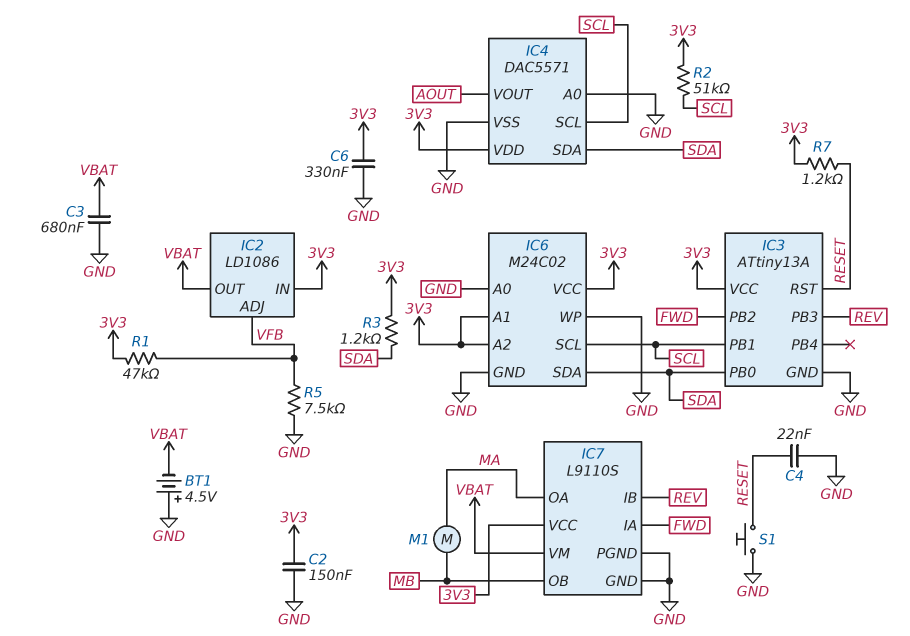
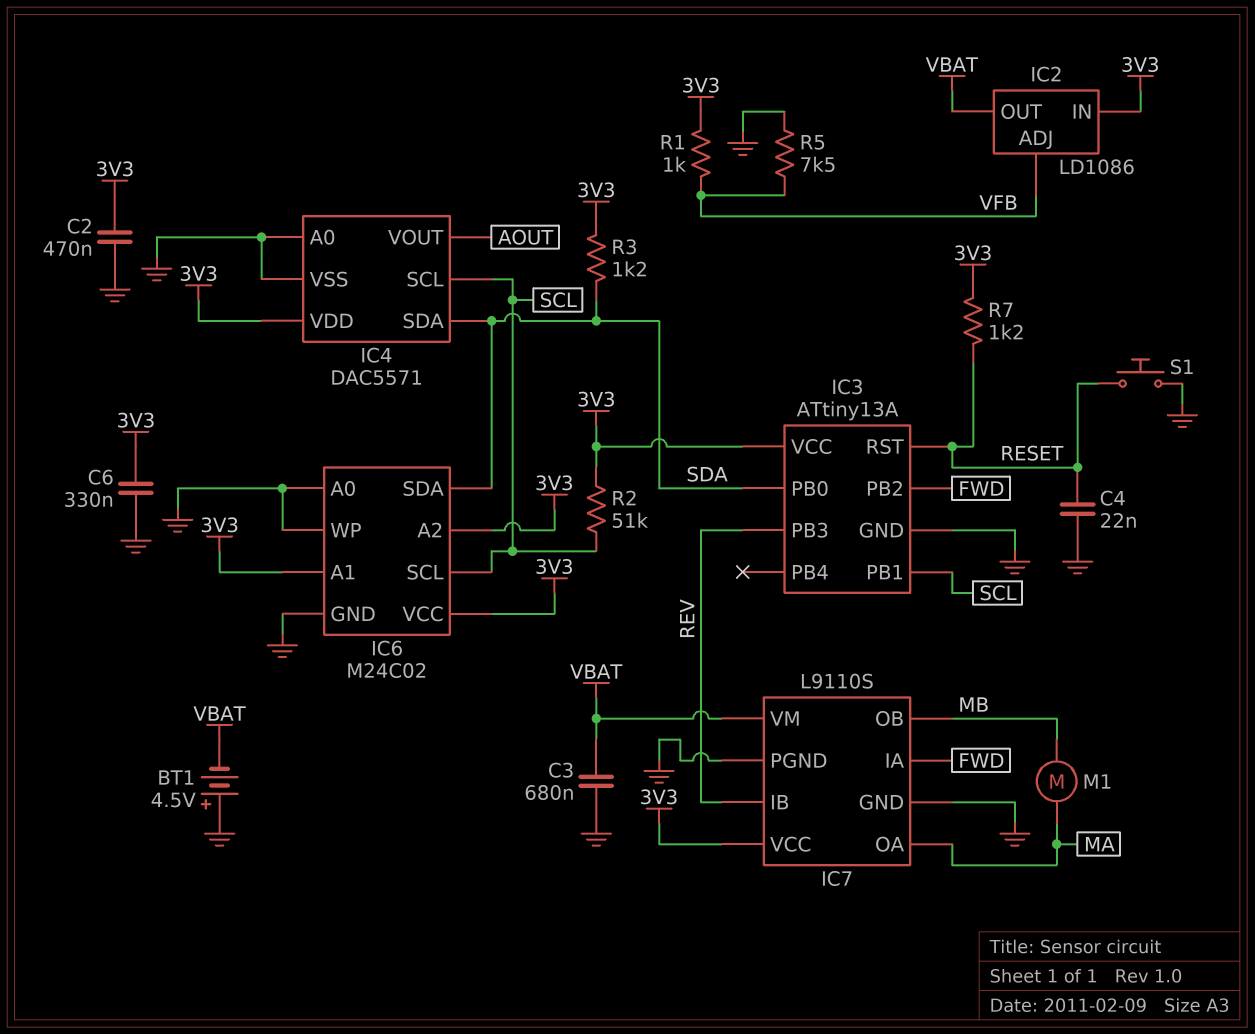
C2: 150nF (3V3, GND) -> 470nF (3V3, GND)
R1: 47k (3V3, VFB) -> 1k (3V3, VFB)

